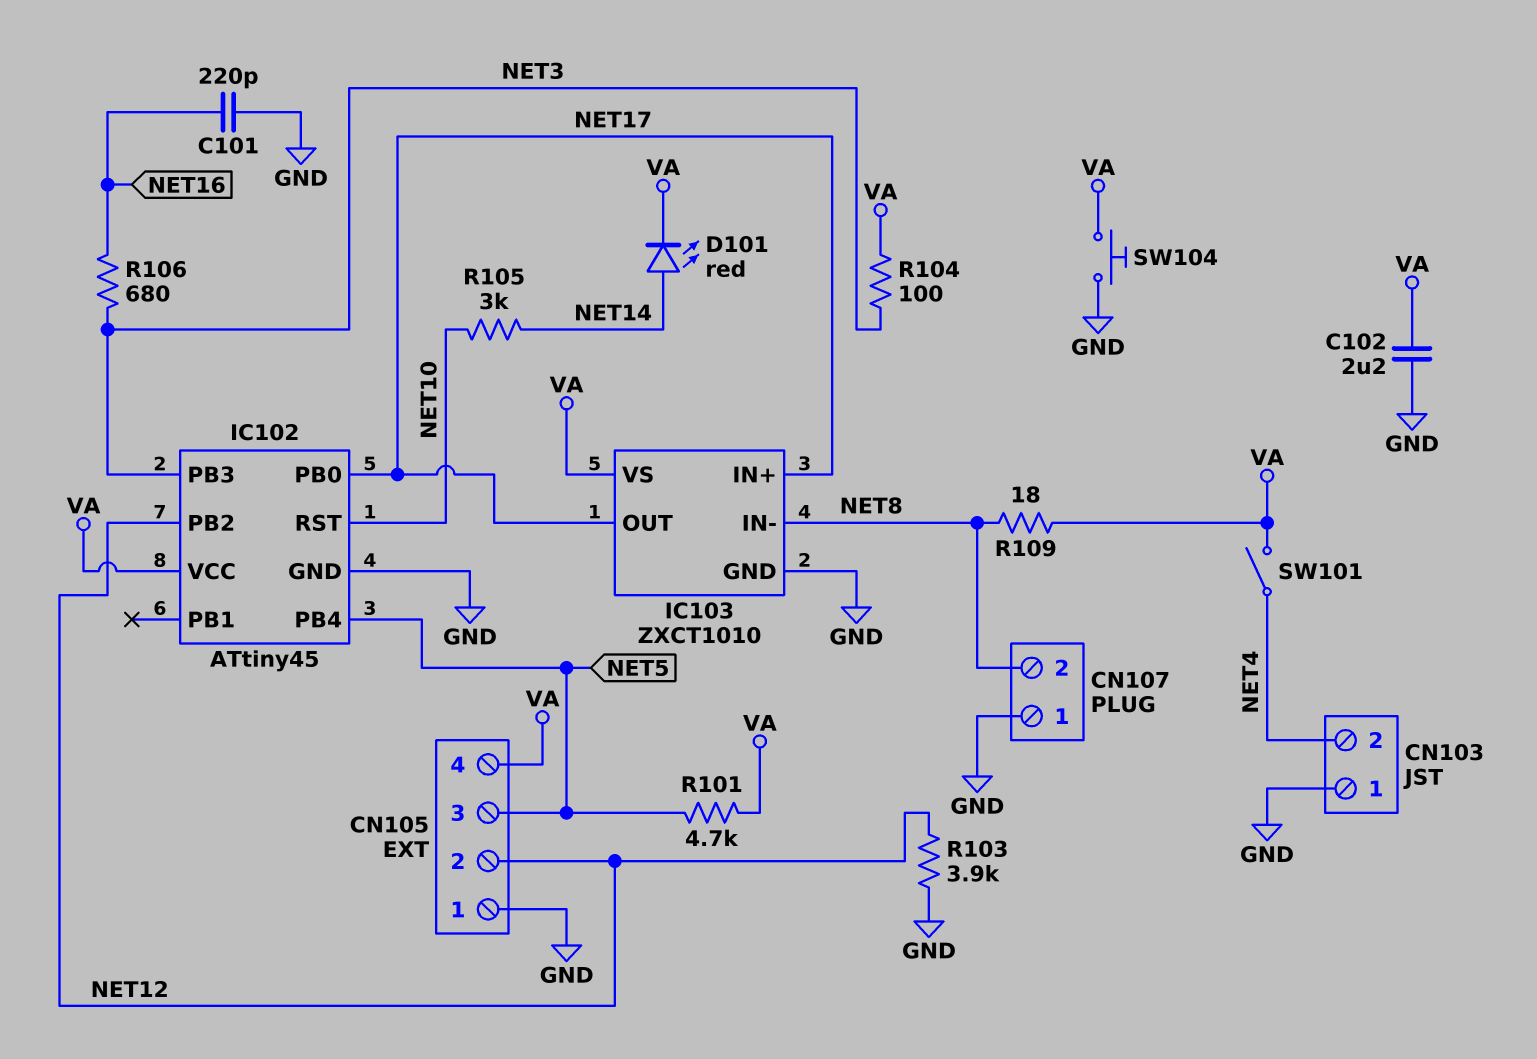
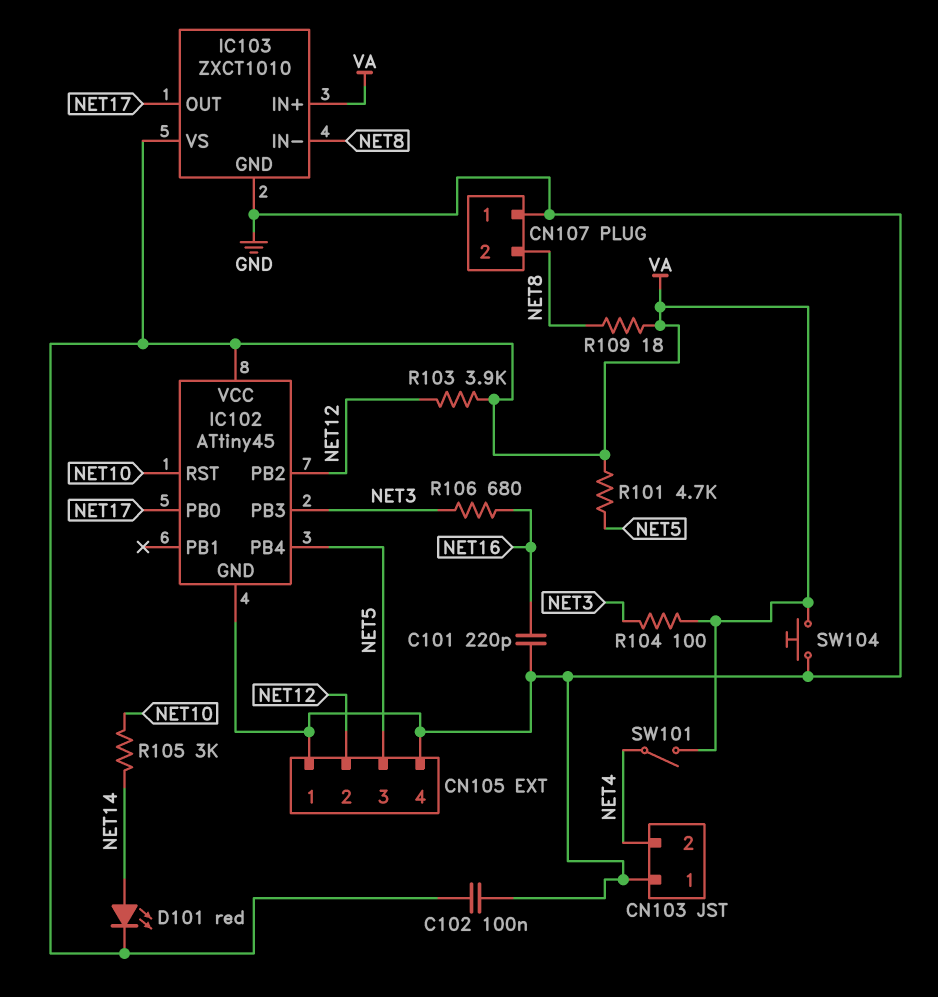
C102: 2.2uF (GND, VA) -> 100nF (GND, VA)
CN105 pin 4: VA -> GND
IC103 pin IN+: NET17 -> VA
R103: 3.9k (GND, NET12) -> 3.9k (NET12, VA)

